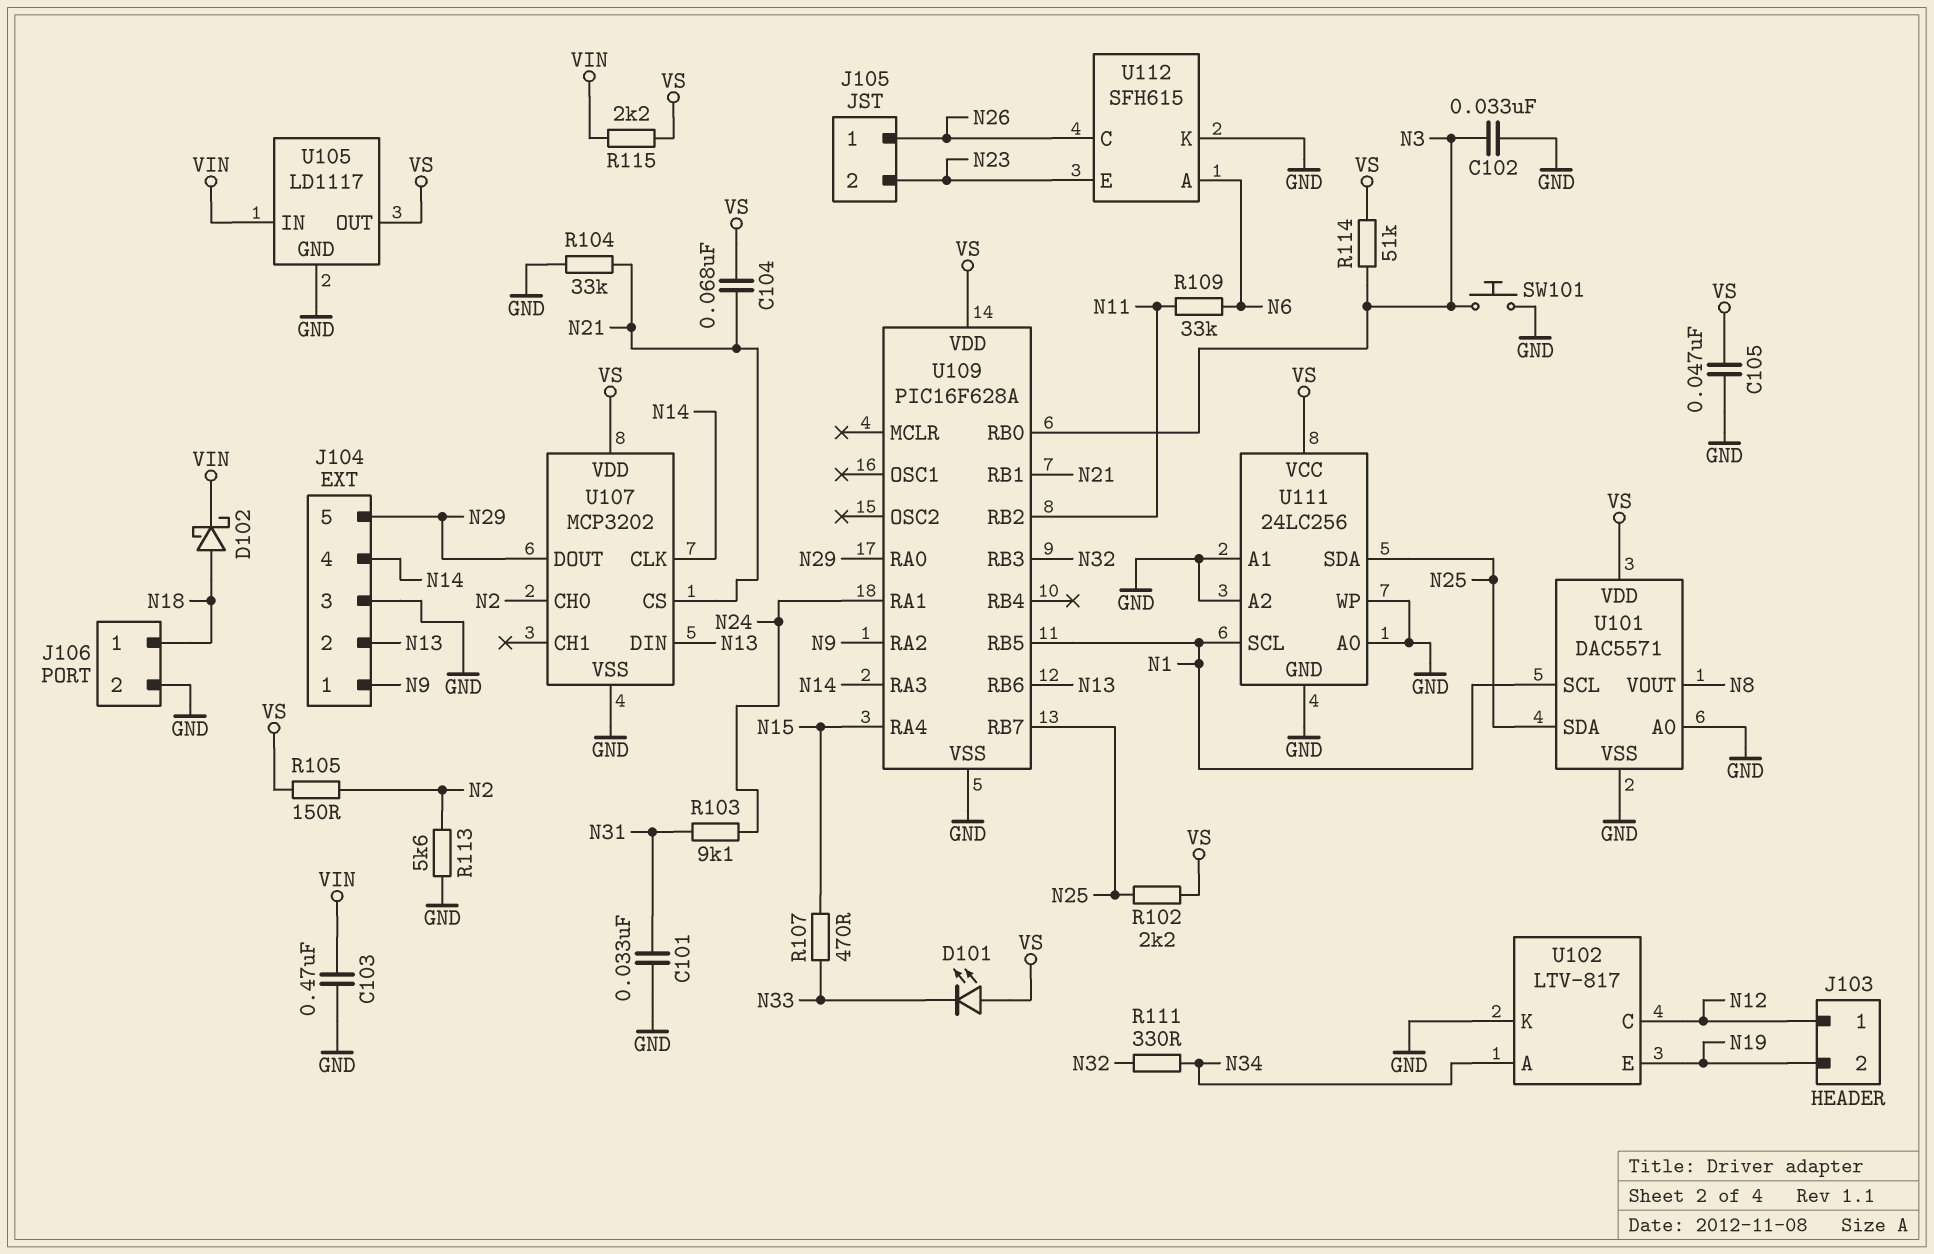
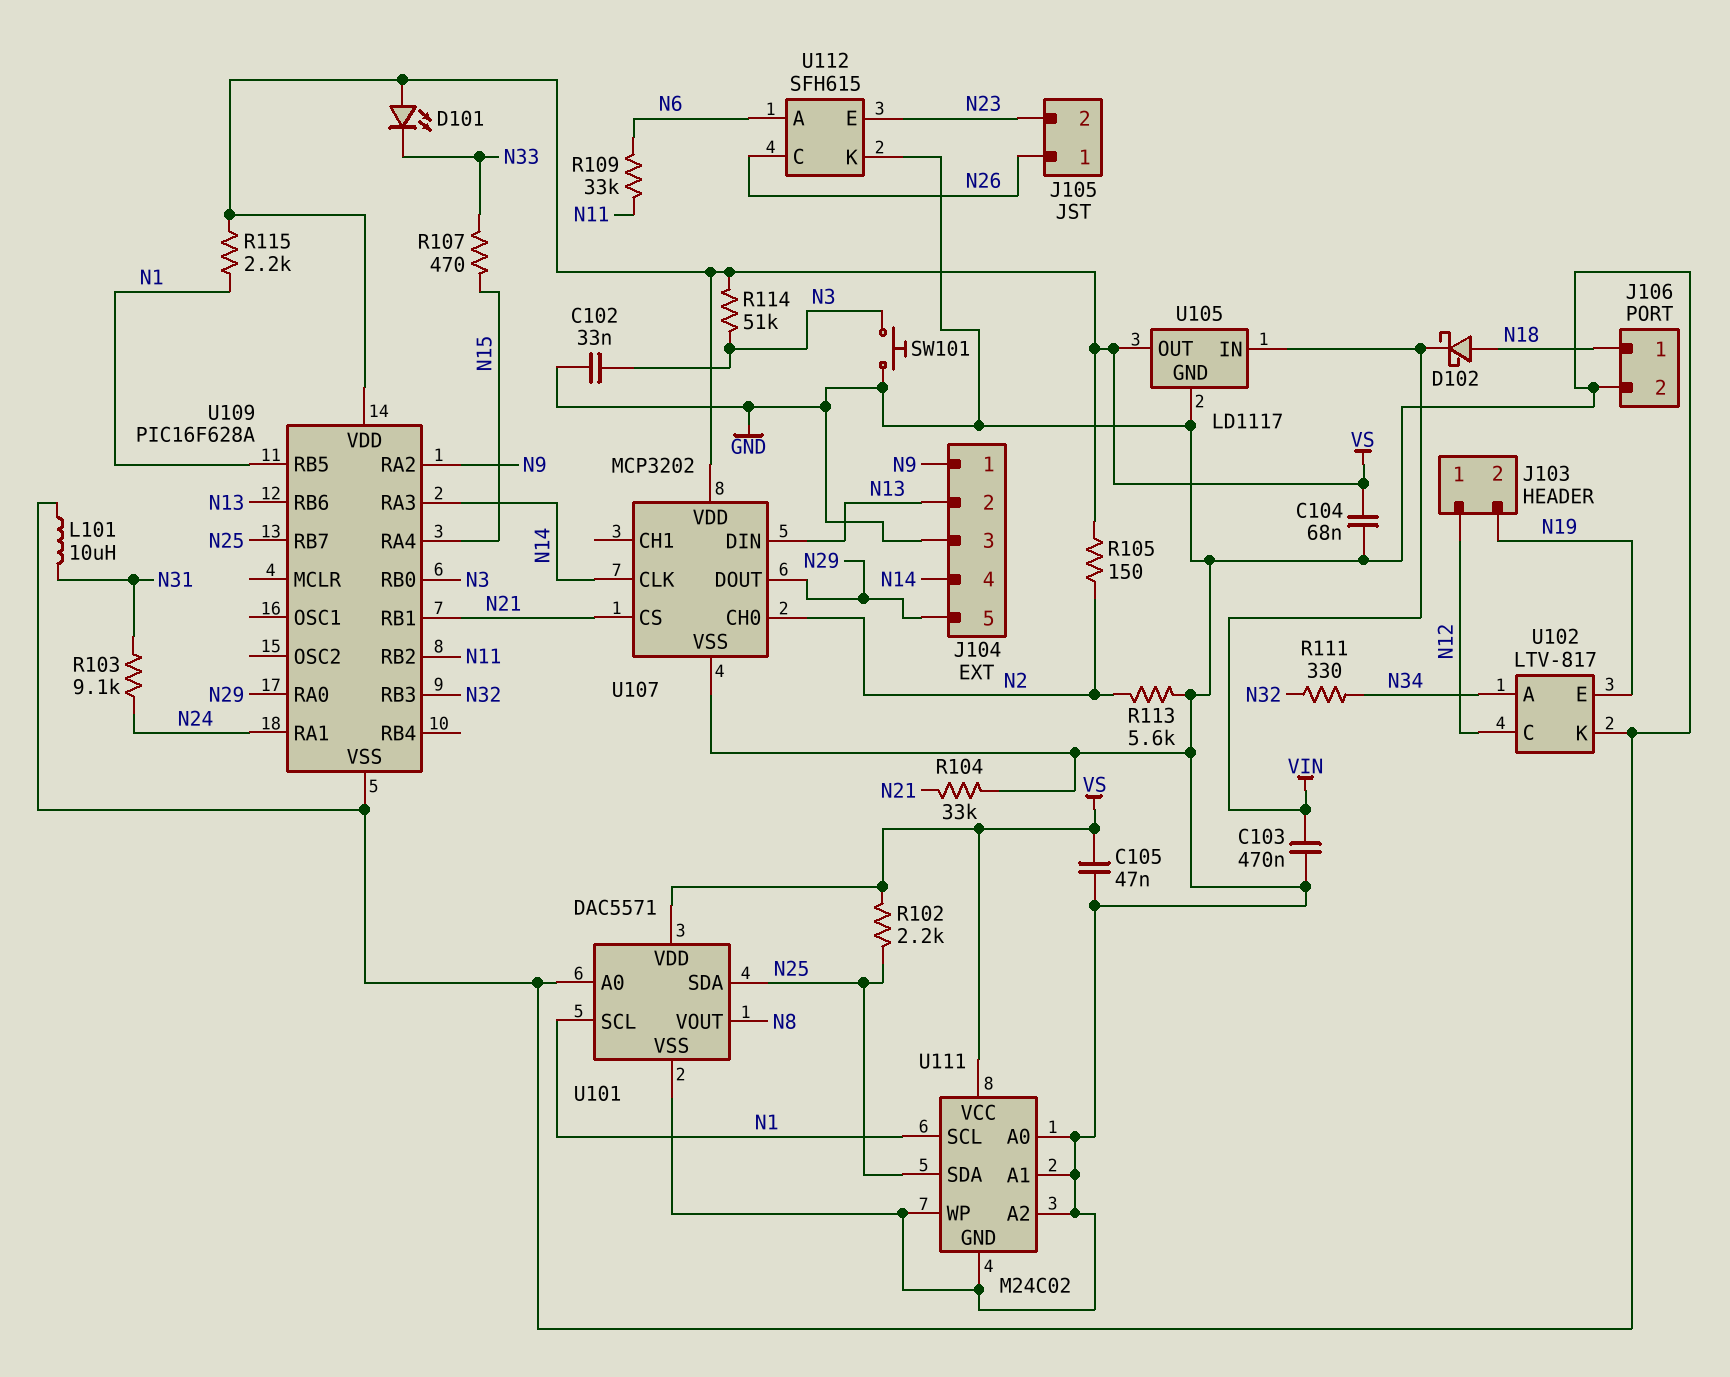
C101: 33nF (GND, N31) -> none
C104: 68nF (N21, VS) -> 68nF (GND, VS)
L101: none -> 10uH (GND, N31)
R115: 2.2k (VIN, VS) -> 2.2k (N1, VS)
U111: 24LC256 -> M24C02

